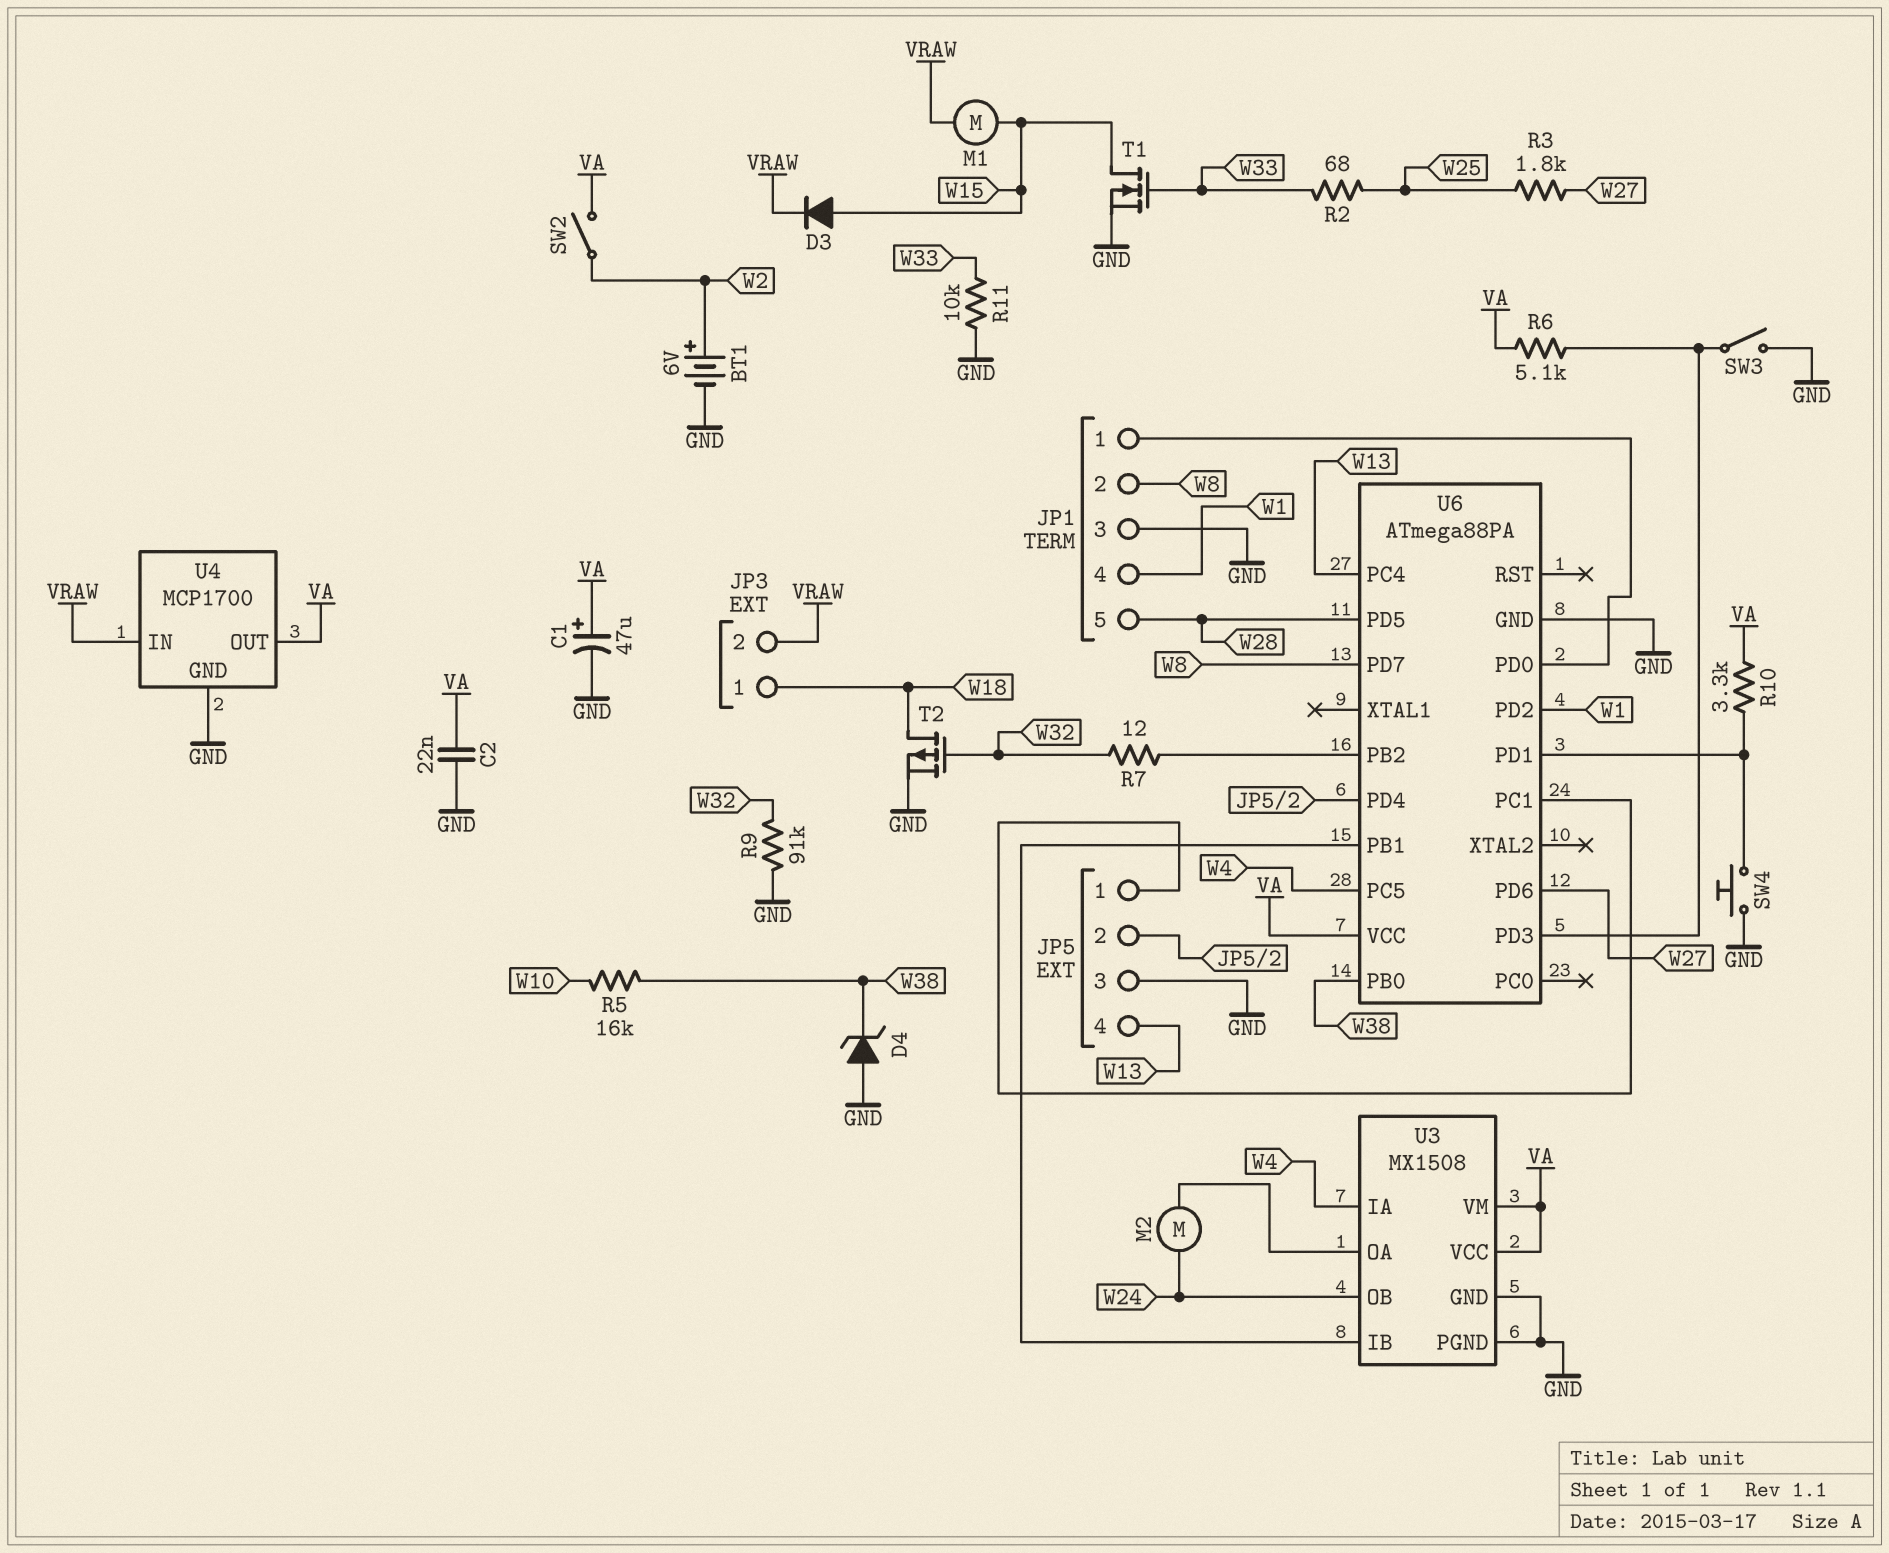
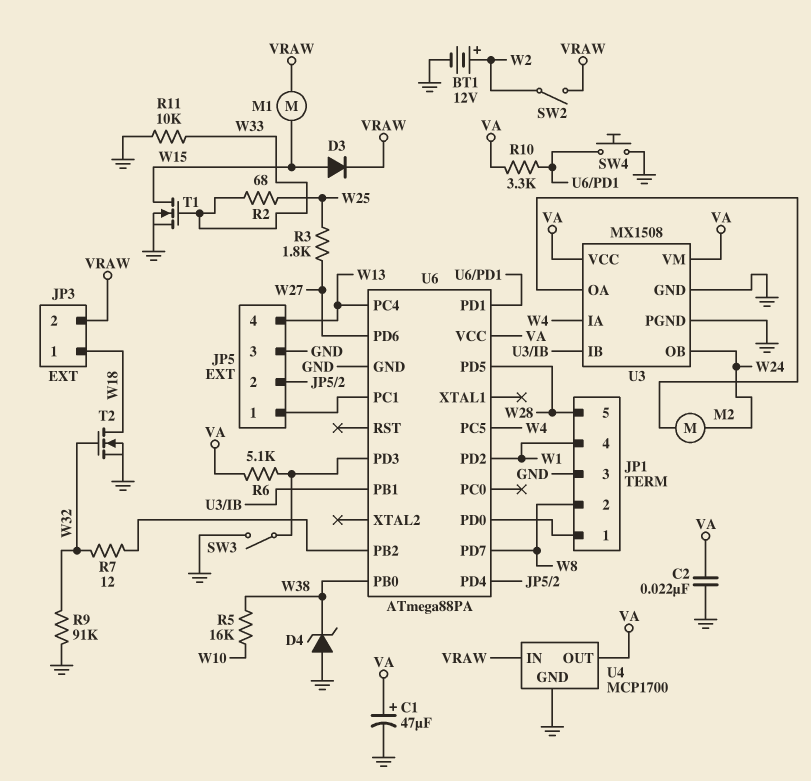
BT1: 6V (plus W2, minus GND) -> 12V (plus W2, minus GND)
SW2: switch (VA, W2) -> switch (VRAW, W2)
T2: PMOS (G W32, D W18, S GND) -> NMOS (G W32, D W18, S GND)

